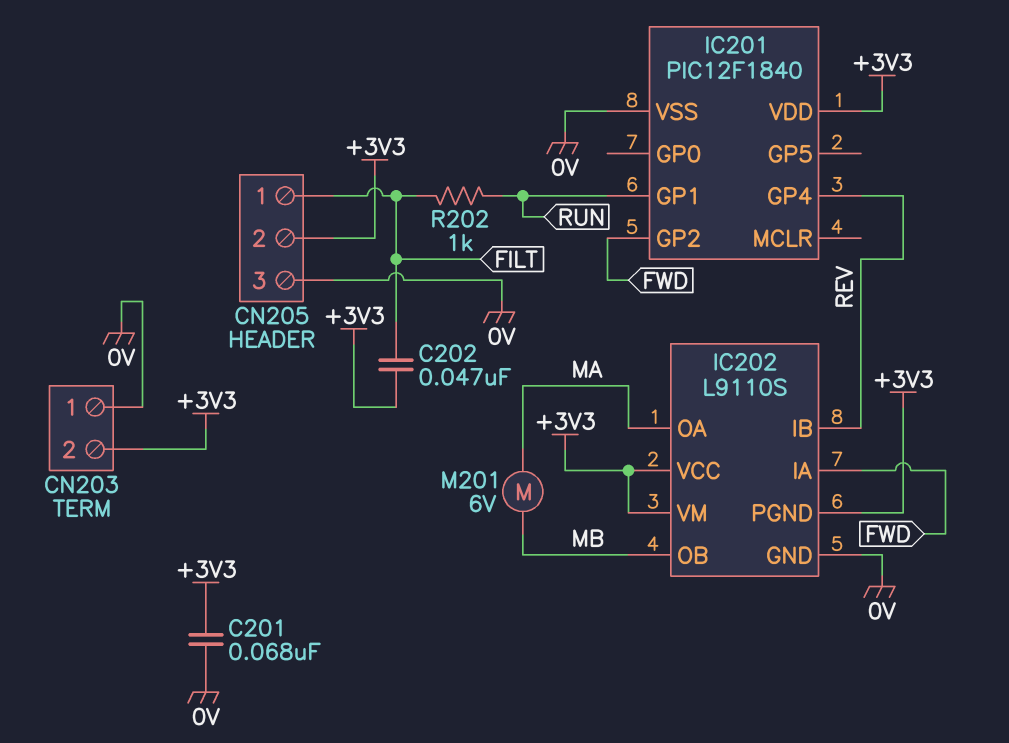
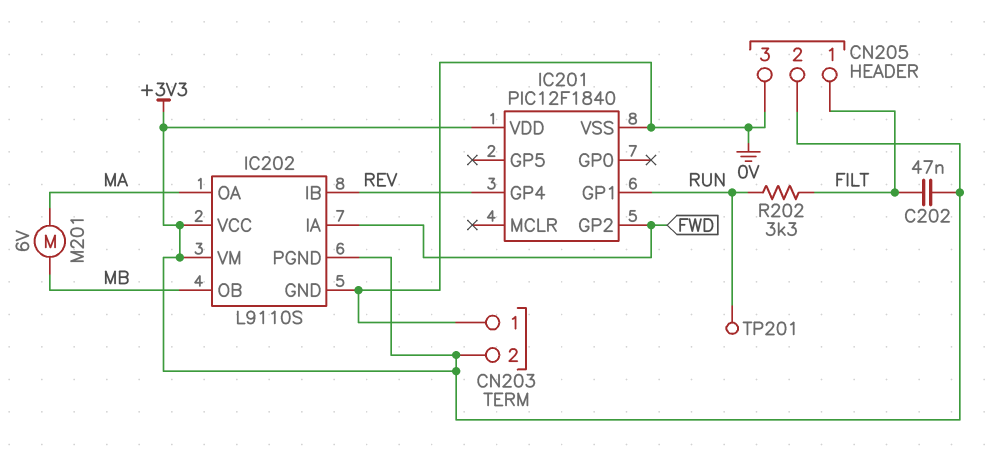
C201: 68nF (+3V3, 0V) -> none
R202: 1k (FILT, RUN) -> 3.3k (FILT, RUN)
TP201: none -> test point (RUN)

